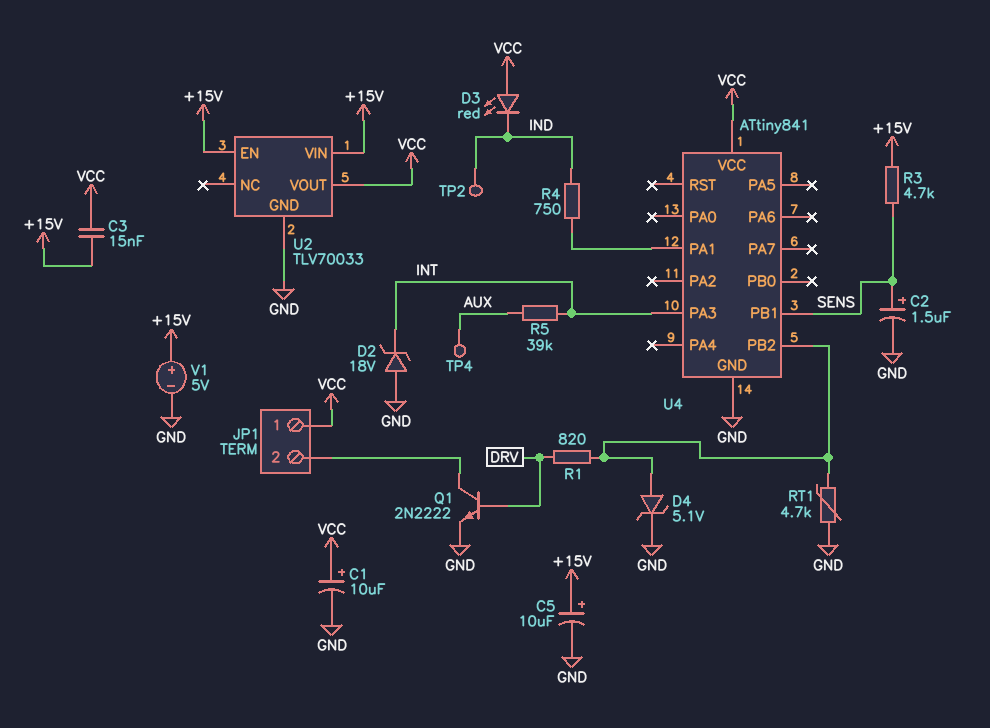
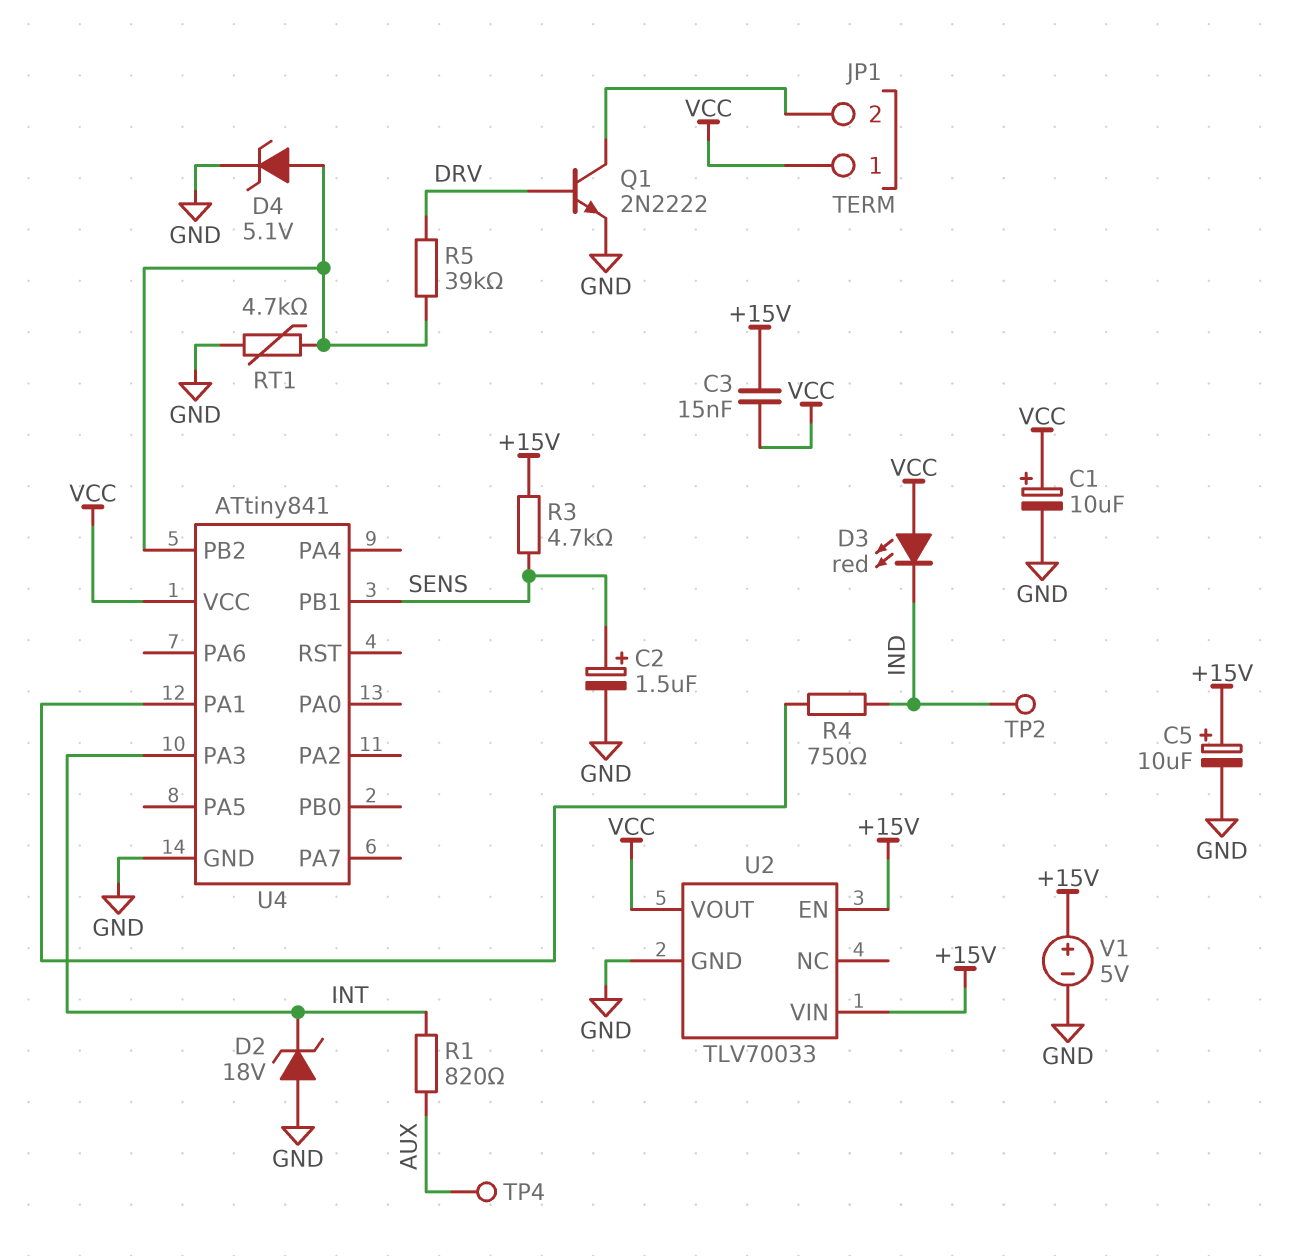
R1: 820 (DRV, U4/PB2) -> 820 (AUX, INT)
R5: 39k (AUX, INT) -> 39k (DRV, U4/PB2)

